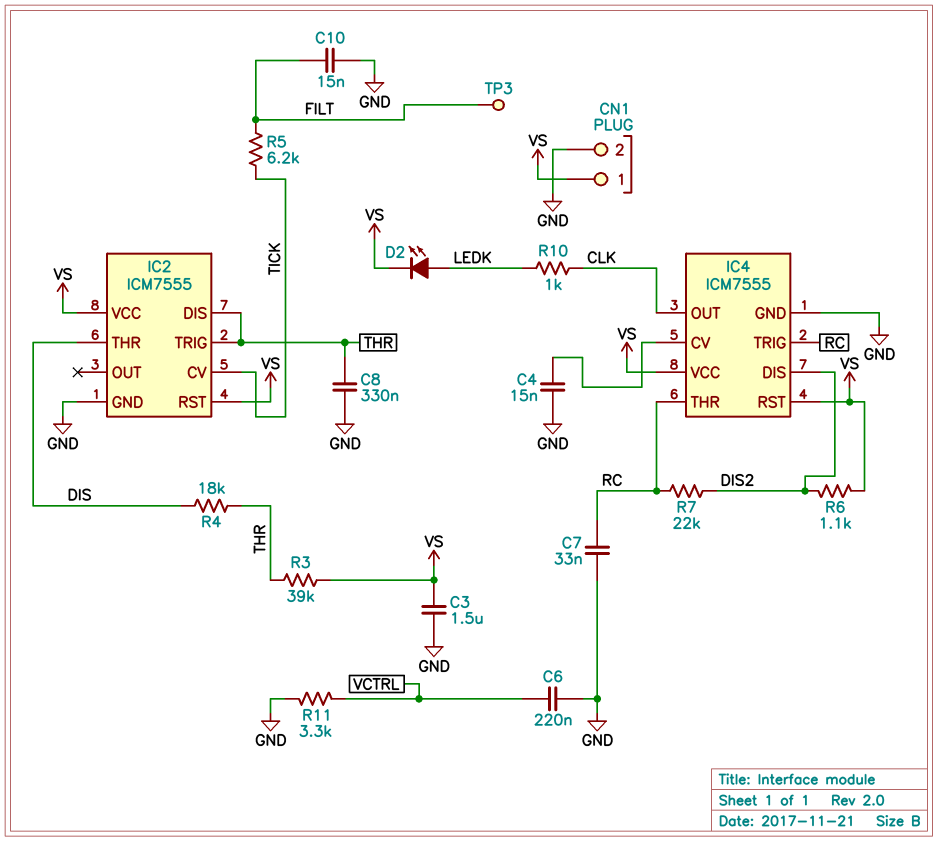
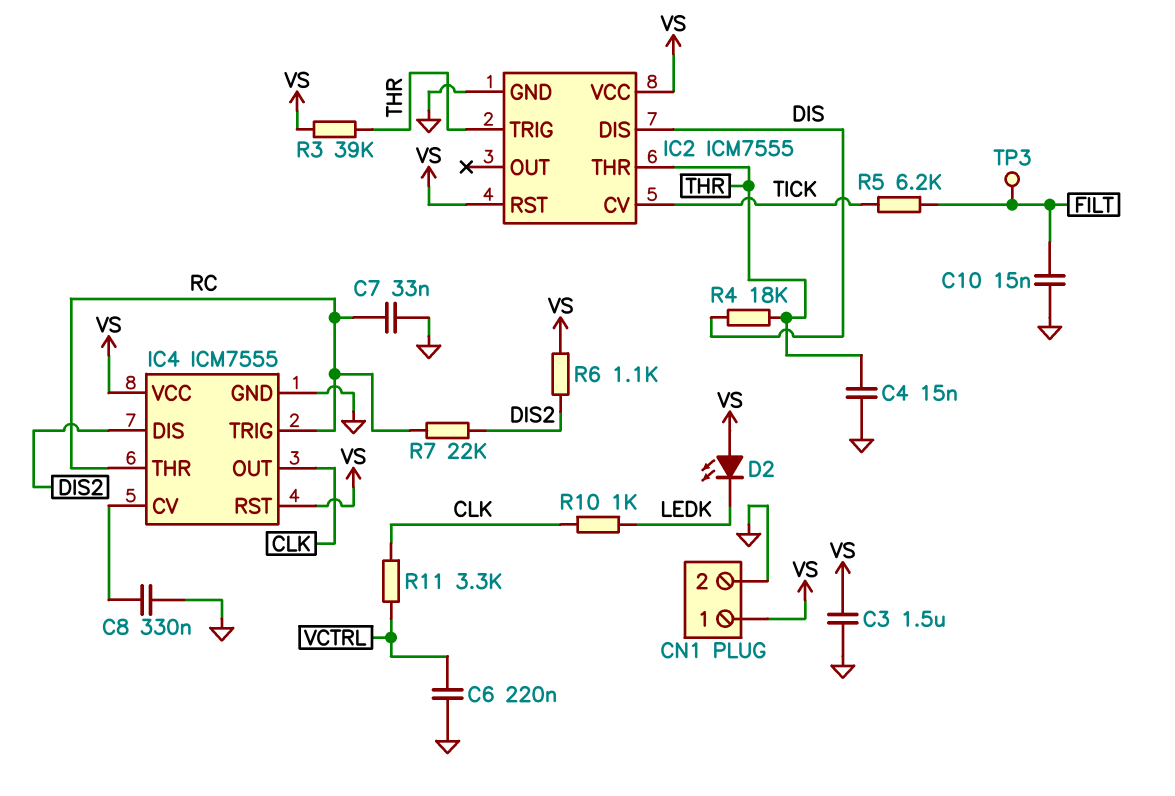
C4: 15nF (GND, IC4/CV) -> 15nF (GND, THR)
C8: 330nF (GND, THR) -> 330nF (GND, IC4/CV)
D2: LED (A LEDK, K VS) -> LED (A VS, K LEDK)
IC2 pin DIS: THR -> DIS
IC2 pin THR: DIS -> THR
R11: 3.3k (GND, VCTRL) -> 3.3k (CLK, VCTRL)

